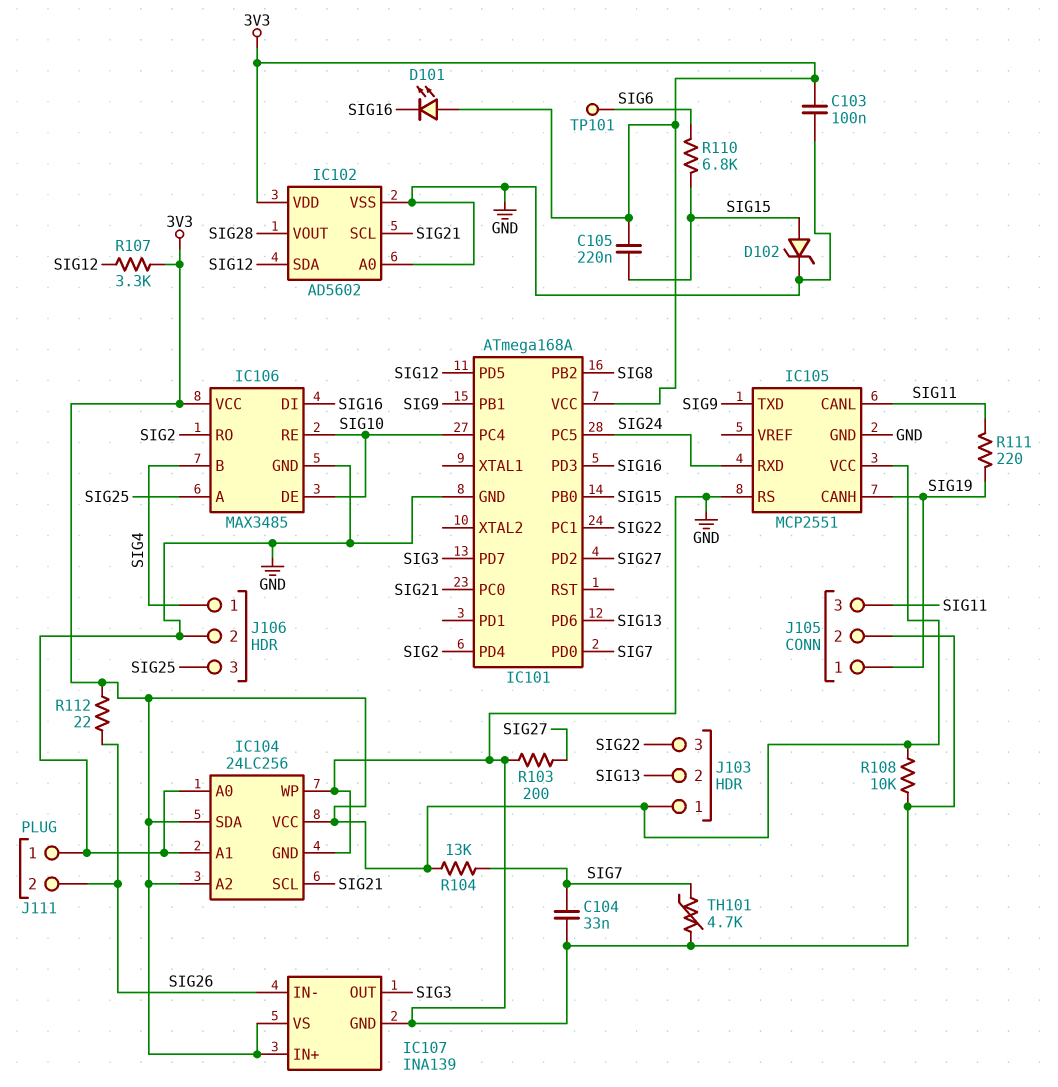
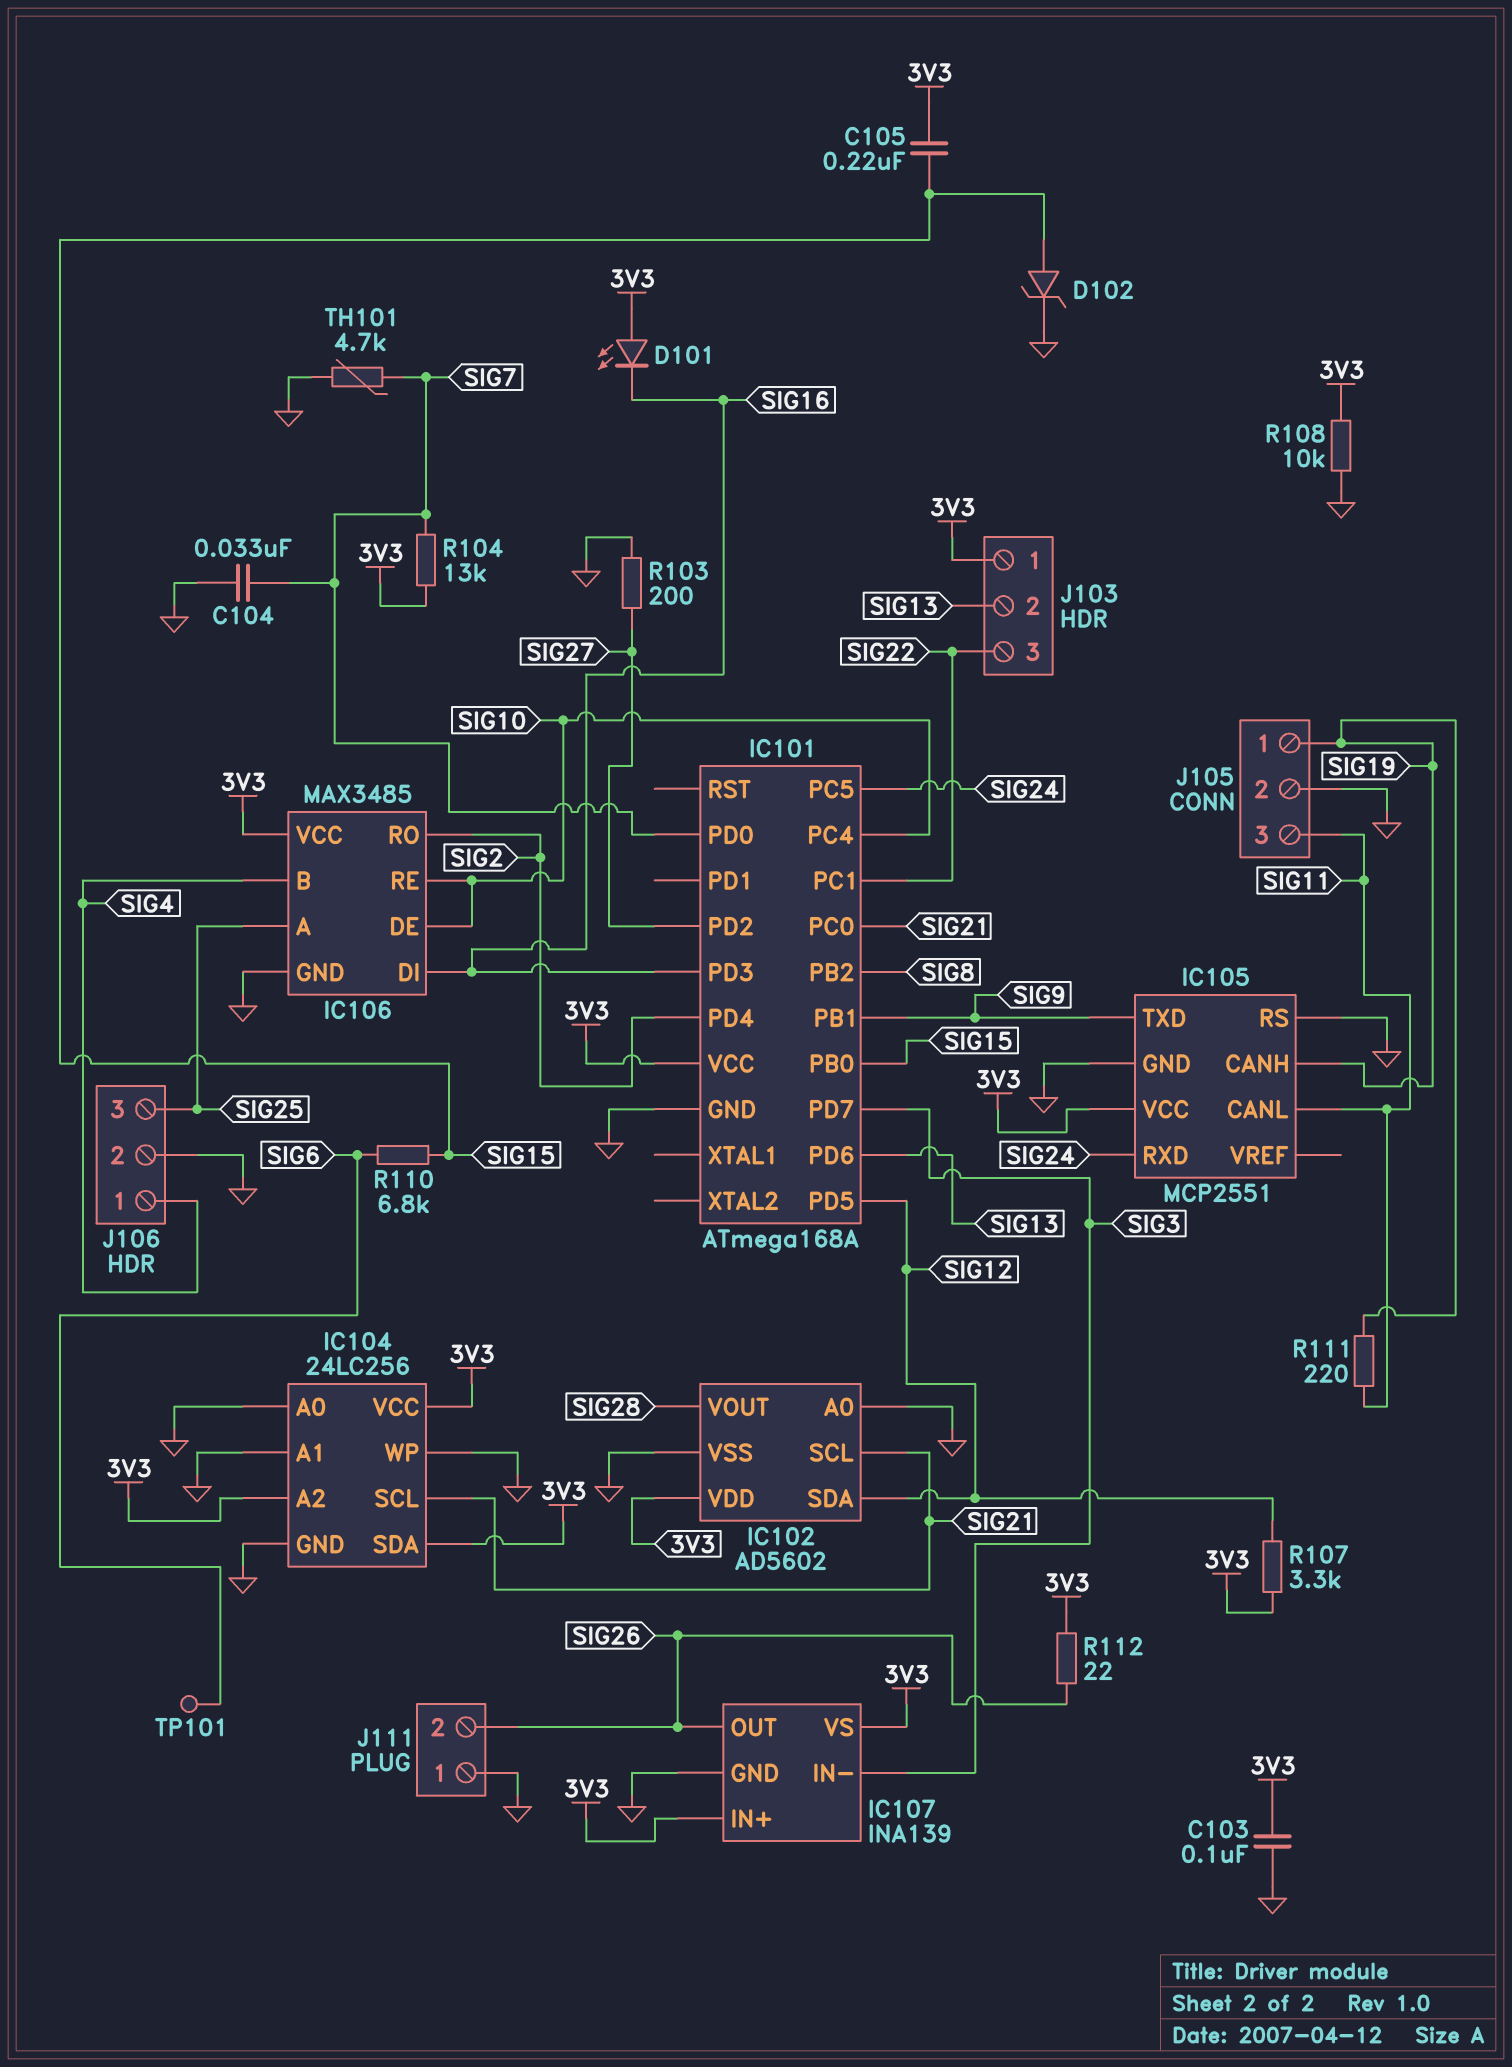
IC107 pin IN-: SIG26 -> SIG3
IC107 pin OUT: SIG3 -> SIG26

